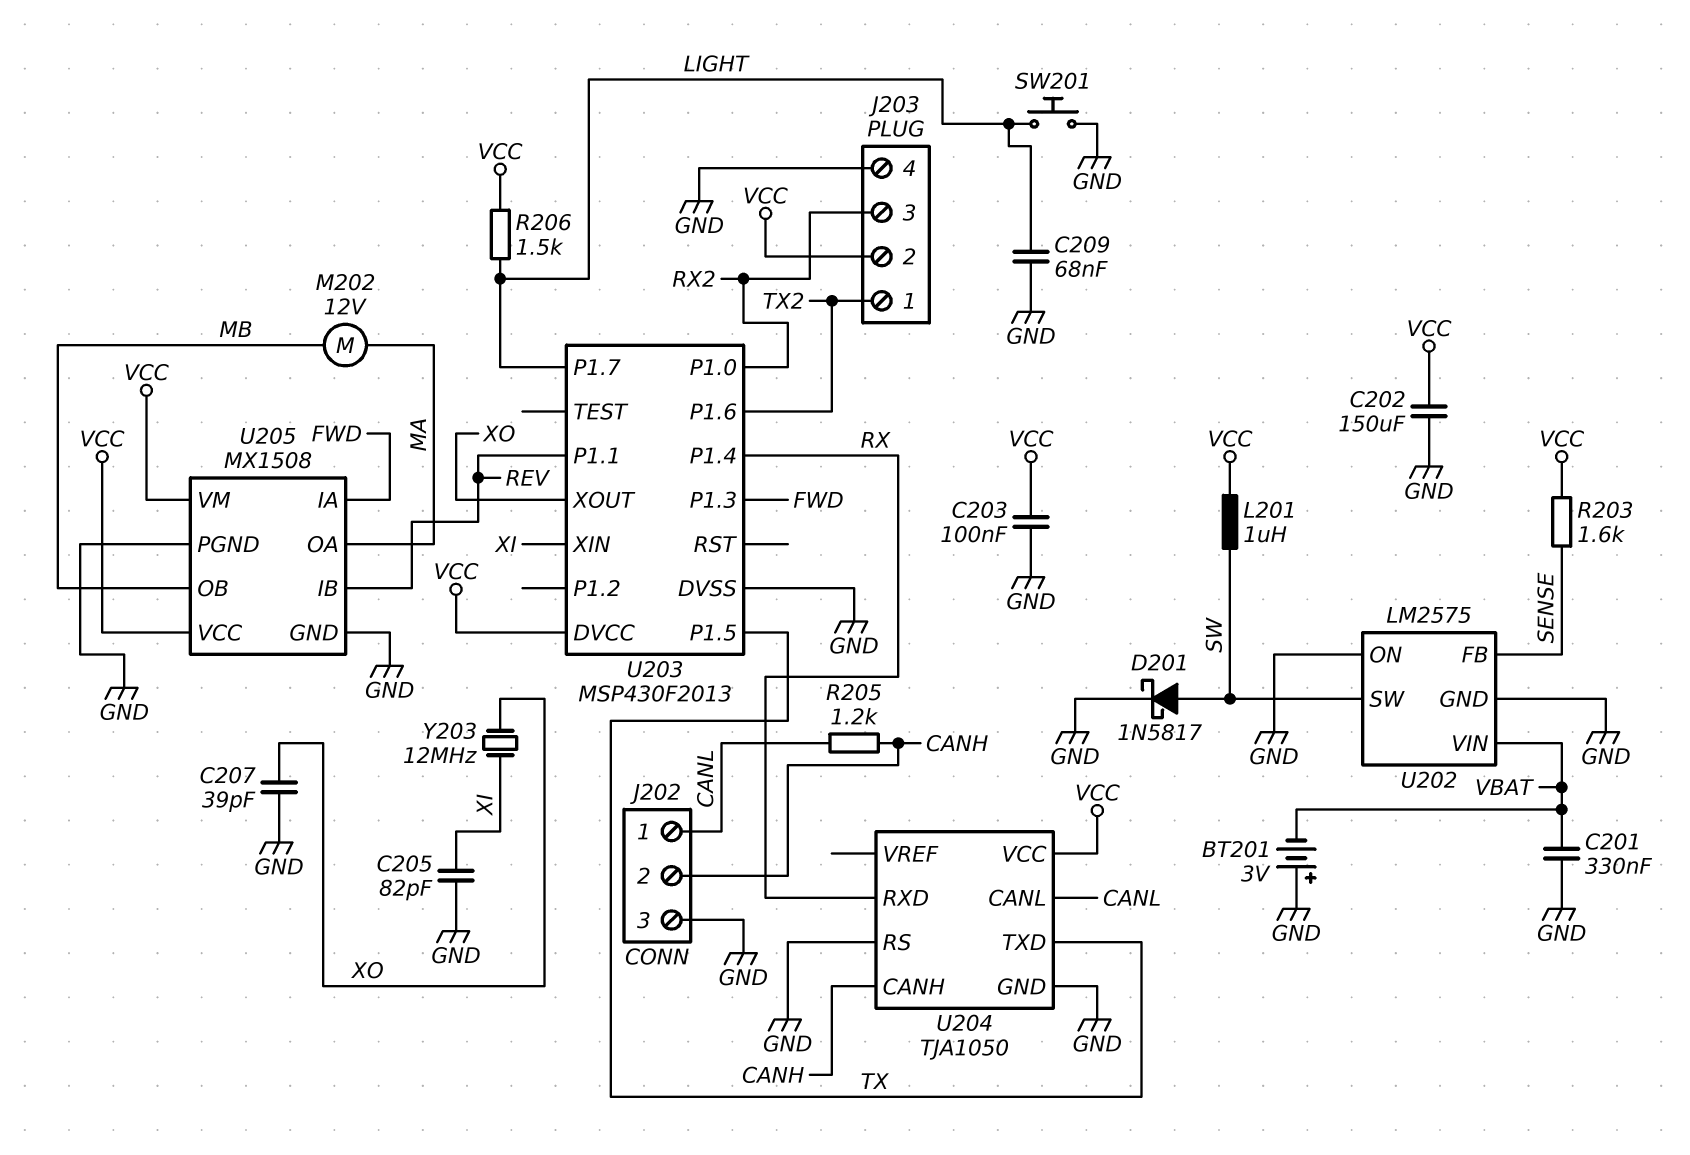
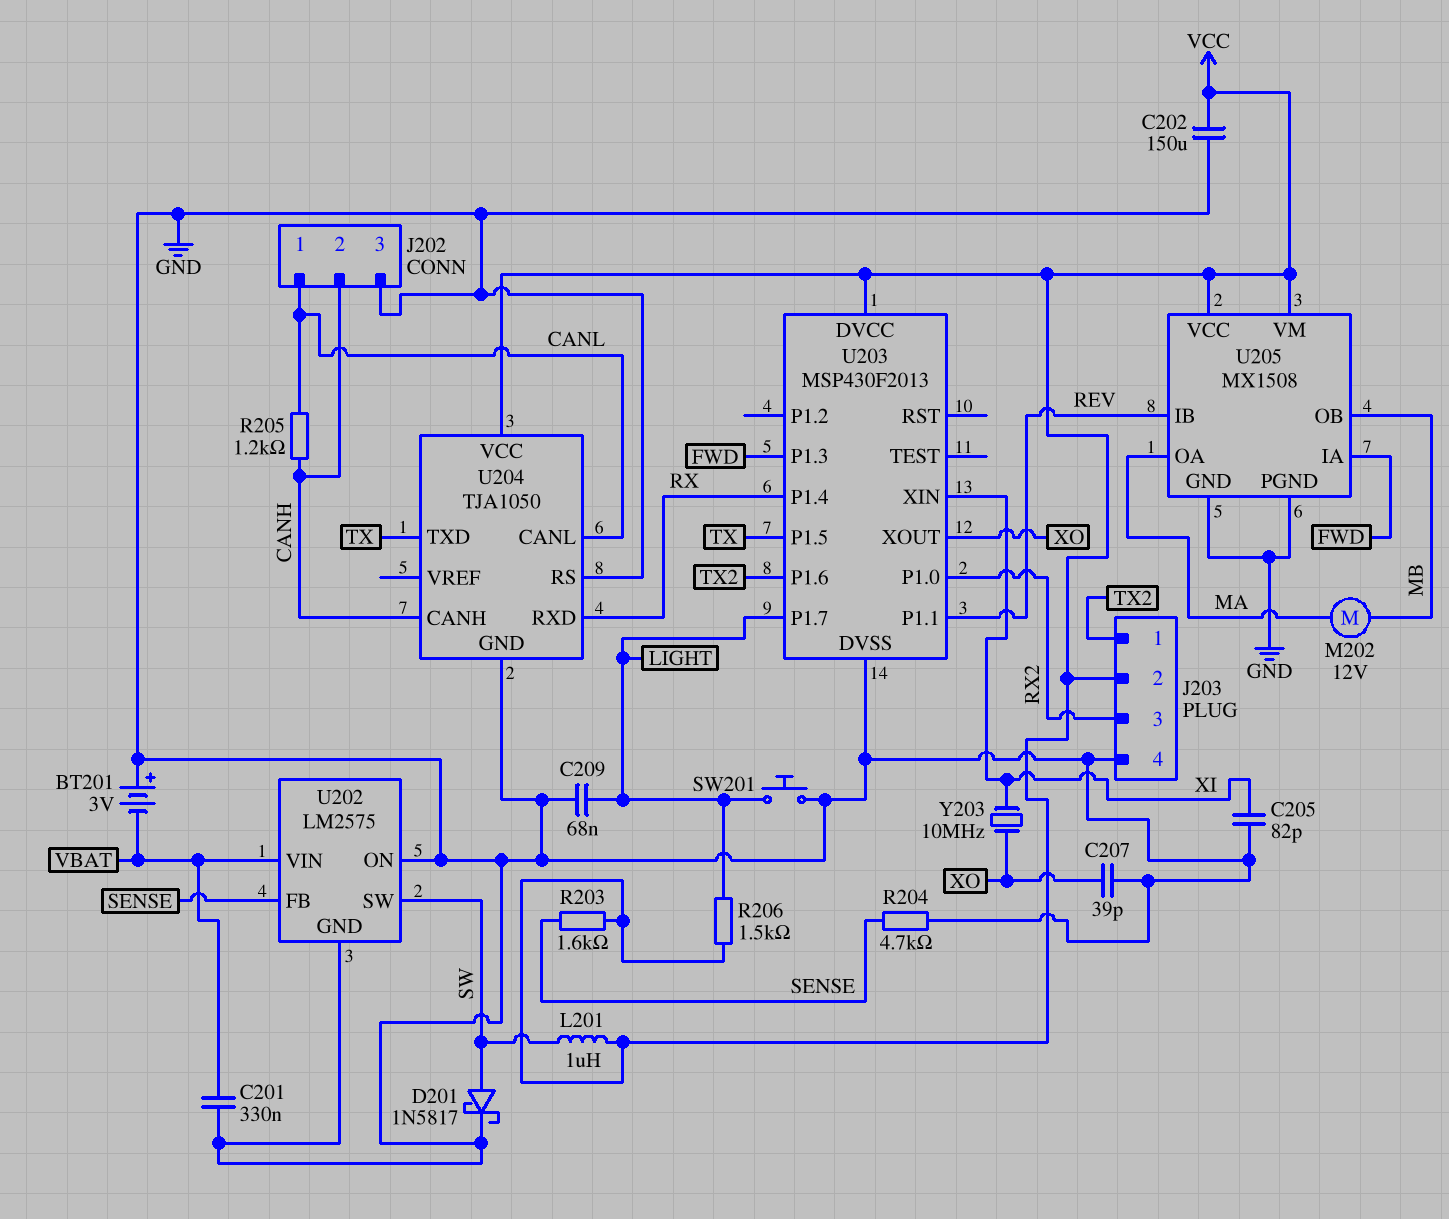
C203: 100nF (GND, VCC) -> none
R204: none -> 4.7k (GND, SENSE)
Y203: 12MHz (XI, XO) -> 10MHz (XI, XO)

